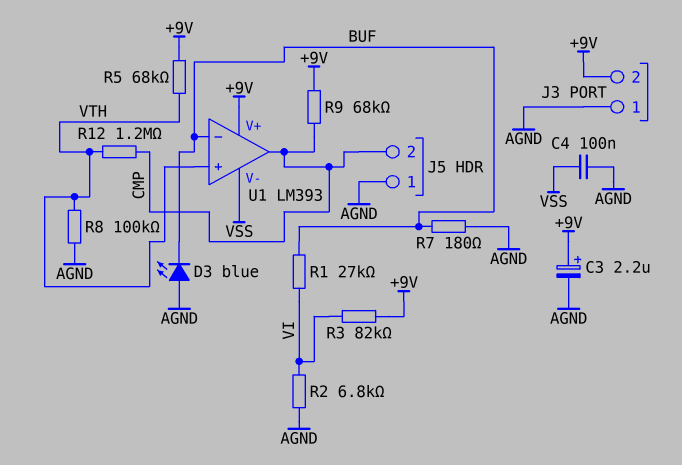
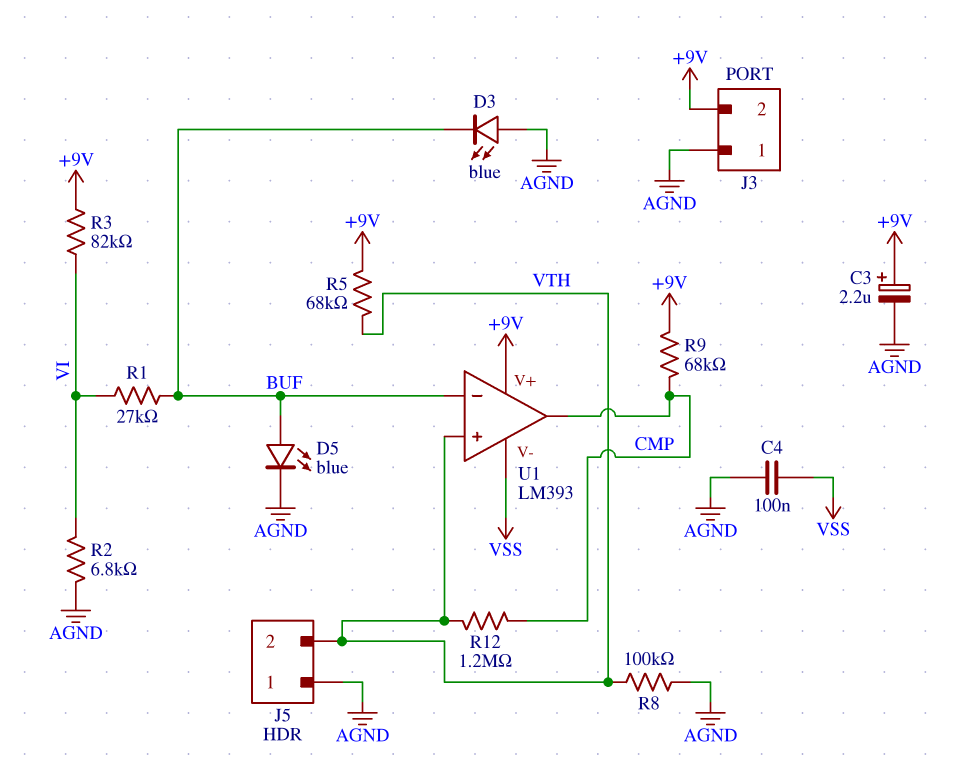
D5: none -> LED blue (A BUF, K AGND)
J5 pin 2: CMP -> VTH
R7: 180 (AGND, BUF) -> none

